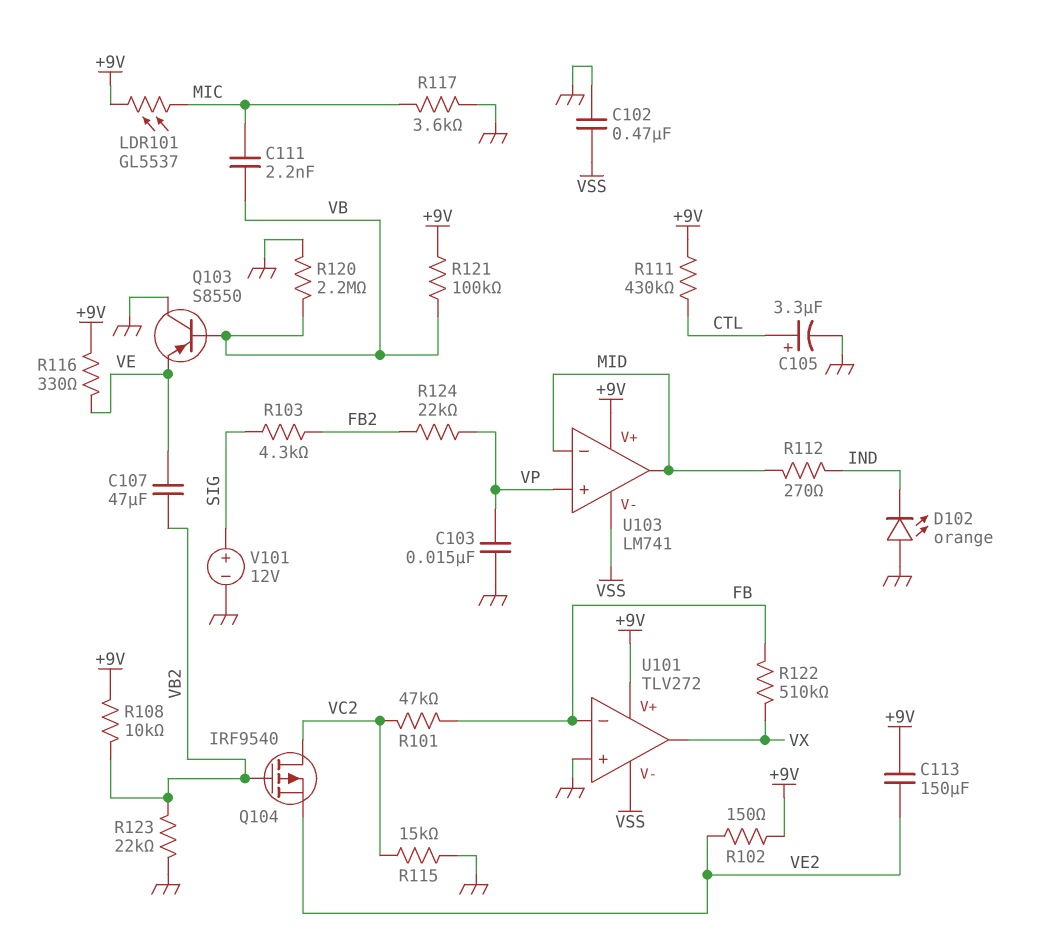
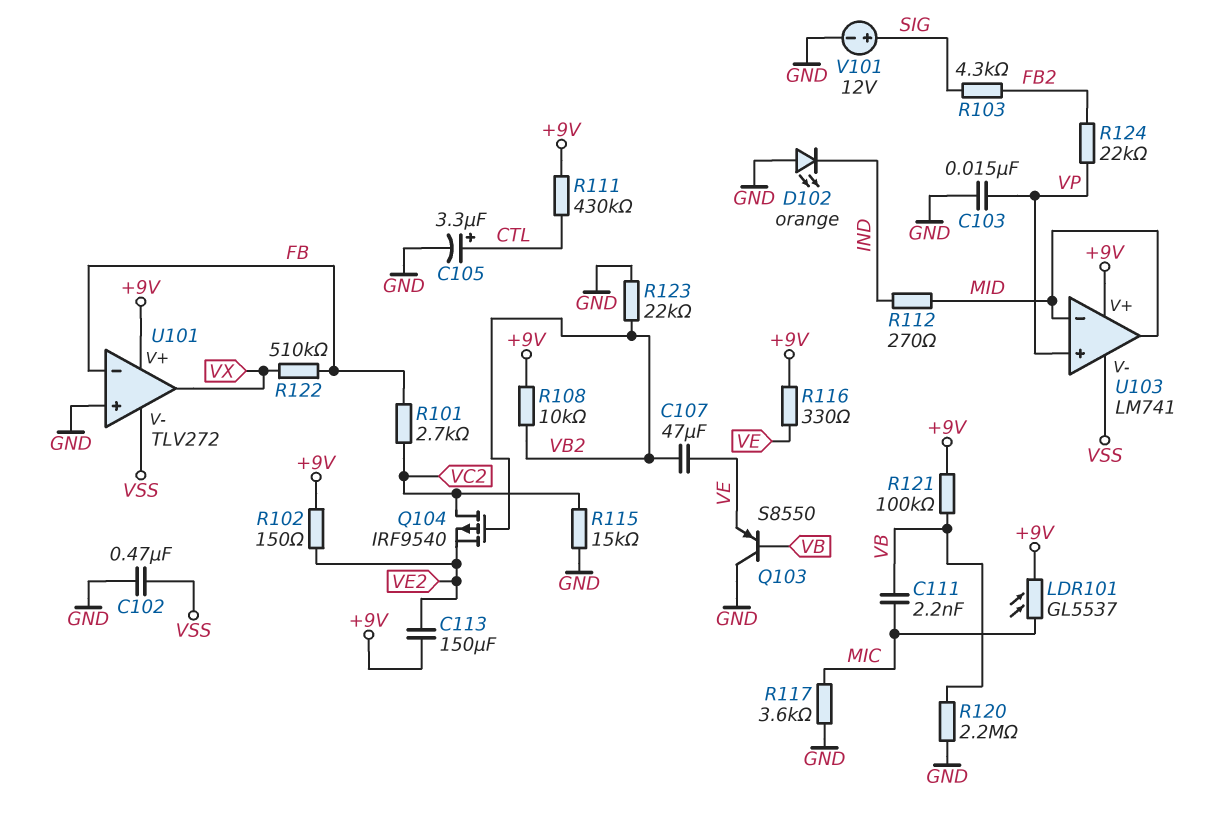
R101: 47k (FB, VC2) -> 2.7k (FB, VC2)

